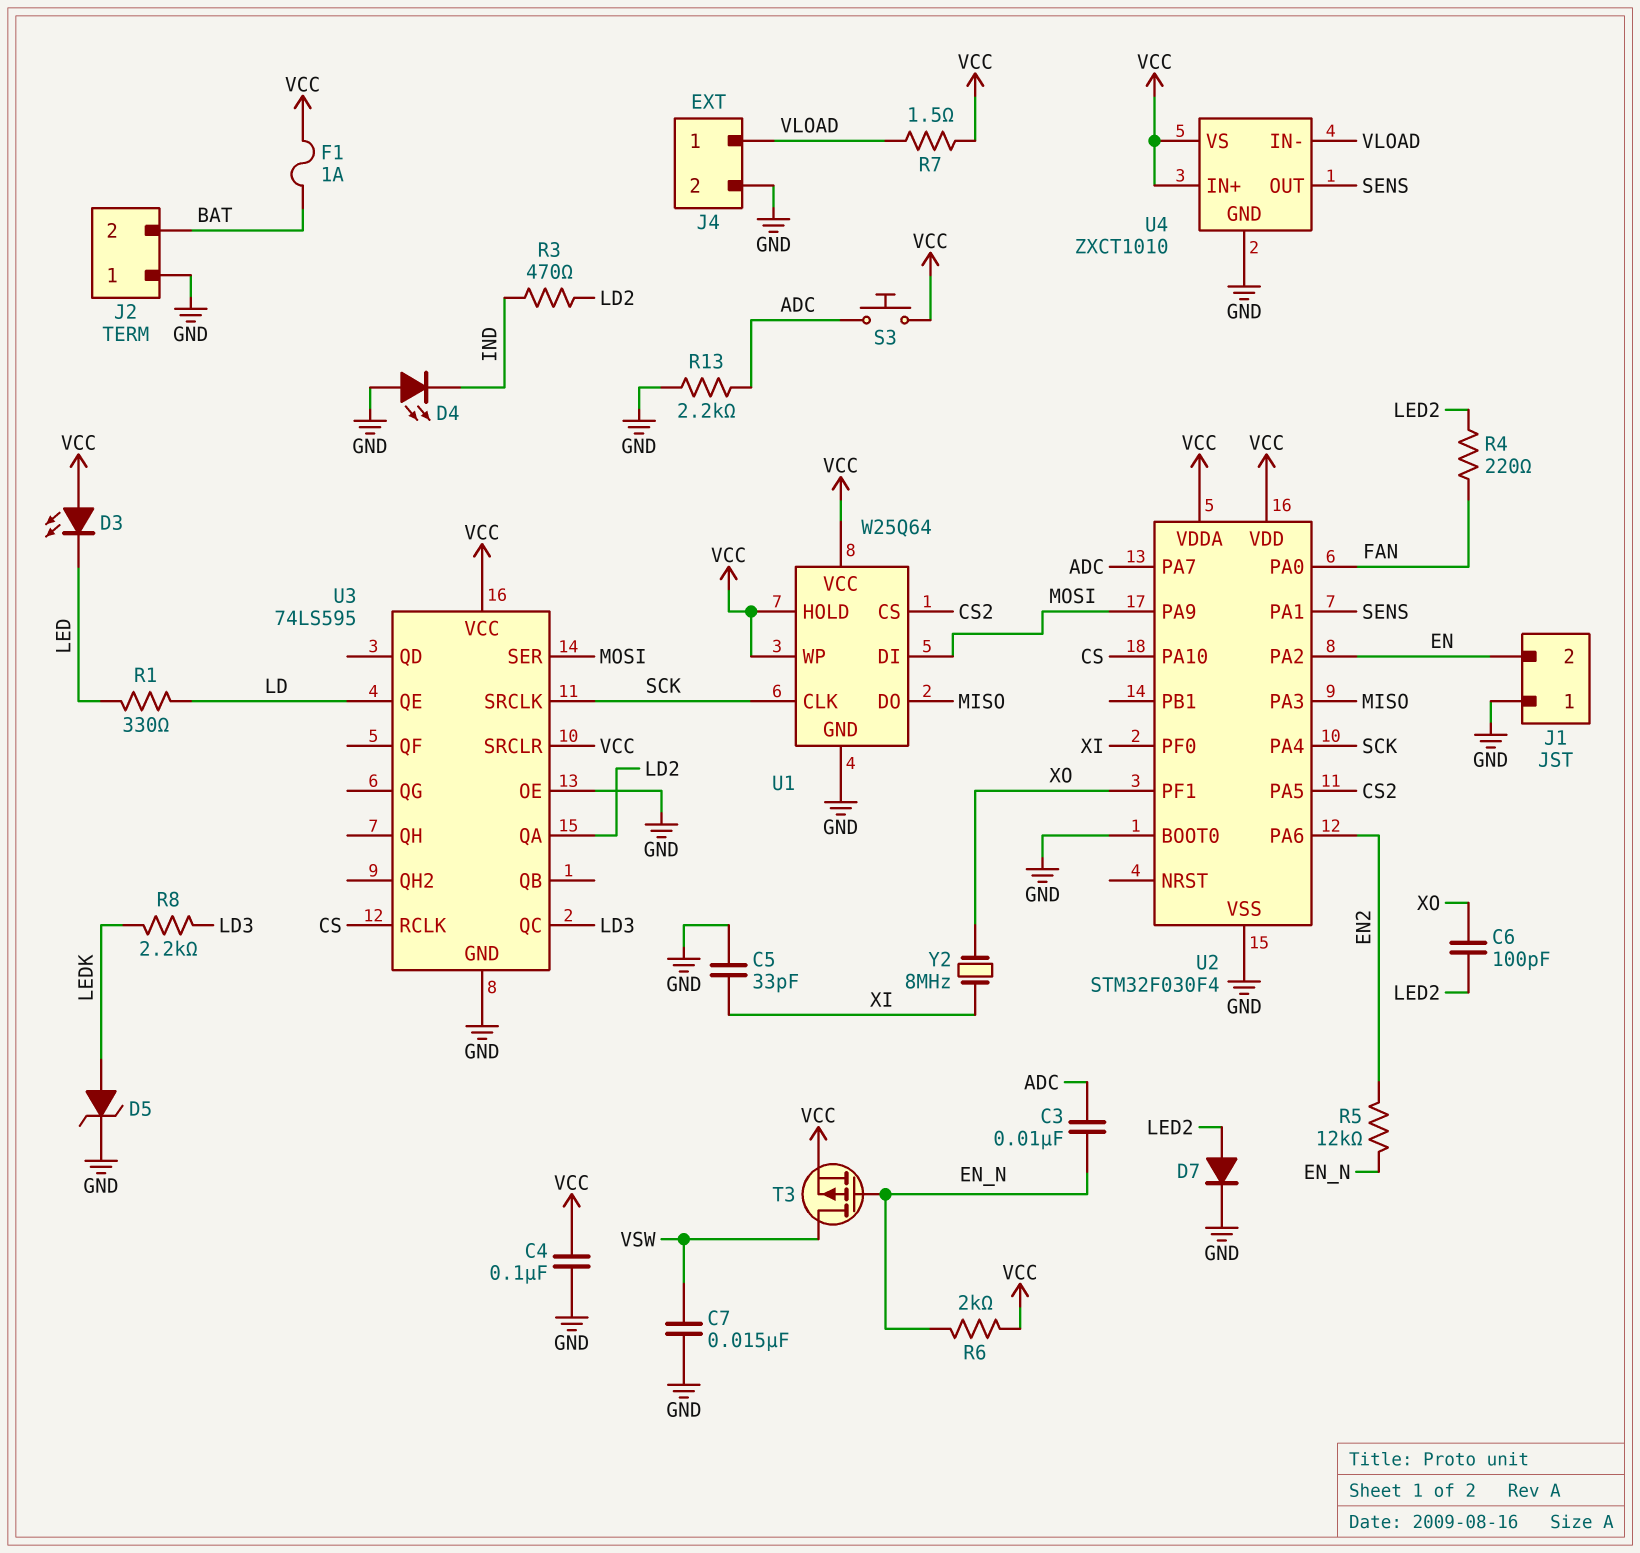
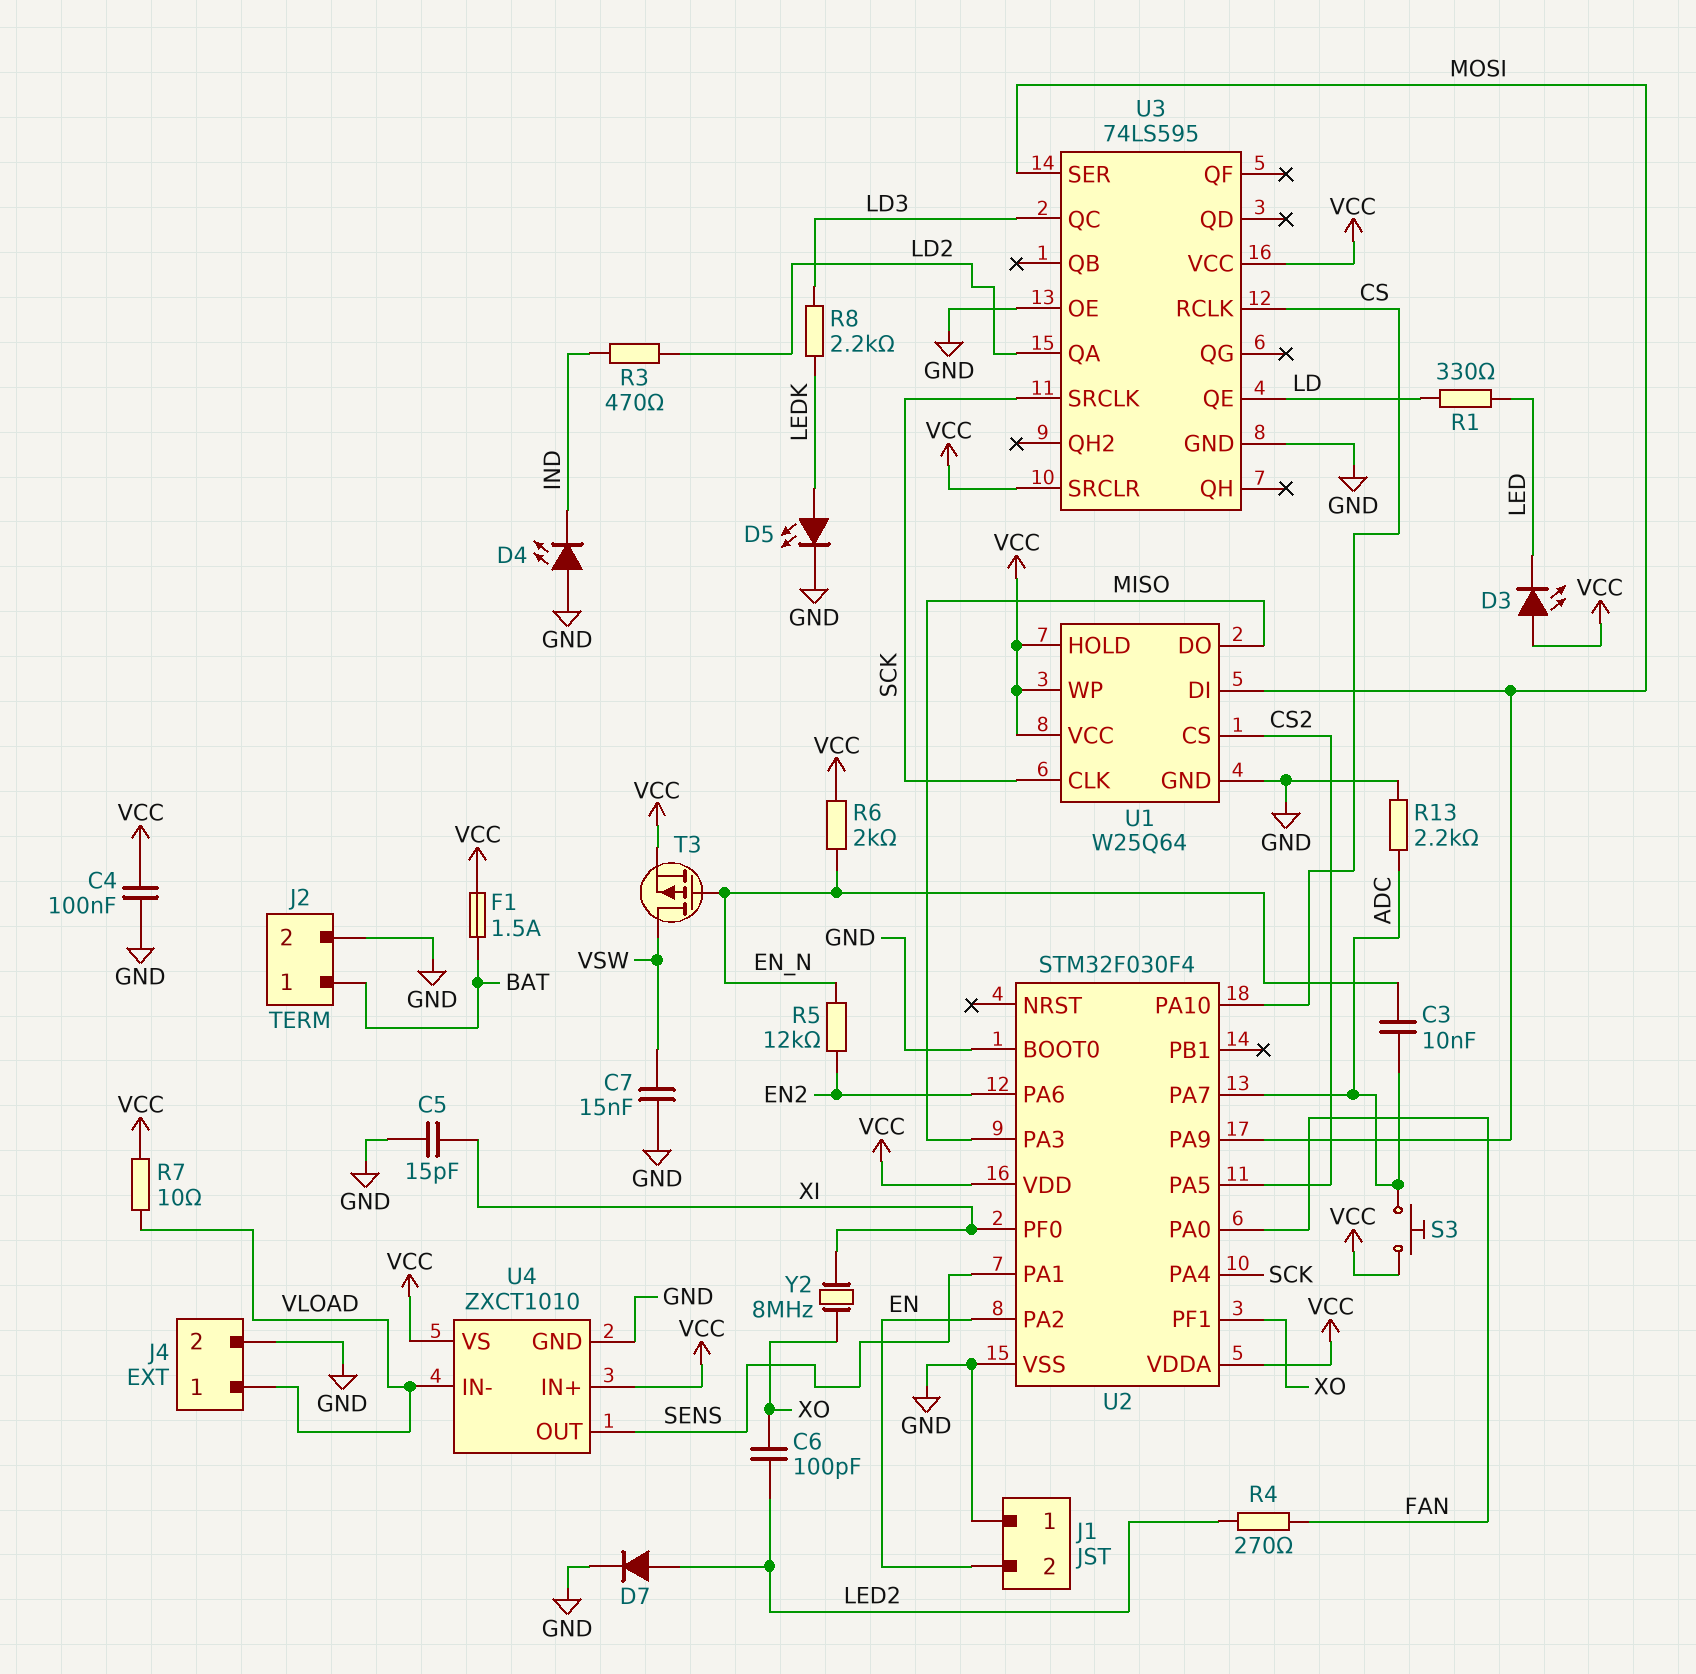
C5: 33pF (GND, XI) -> 15pF (GND, XI)
D5: zener (A LEDK, K GND) -> LED (A LEDK, K GND)
F1: 1A (BAT, VCC) -> 1.5A (BAT, VCC)
J2 pin 1: GND -> BAT
J2 pin 2: BAT -> GND
R4: 220 (FAN, LED2) -> 270 (FAN, LED2)
R7: 1.5 (VCC, VLOAD) -> 10 (VCC, VLOAD)

